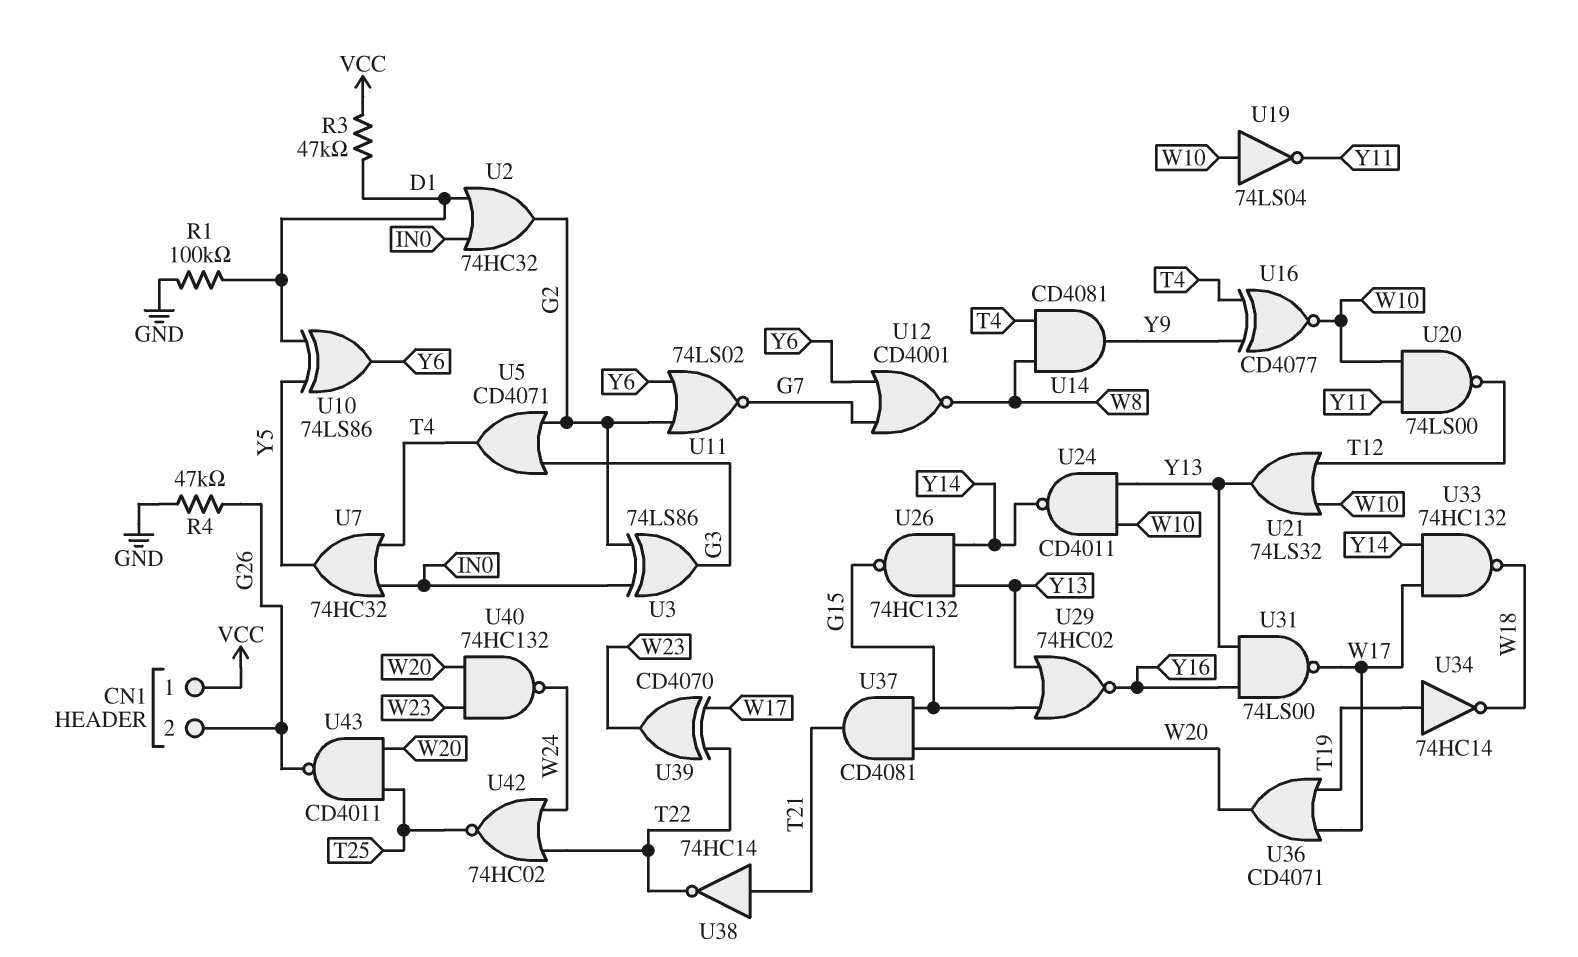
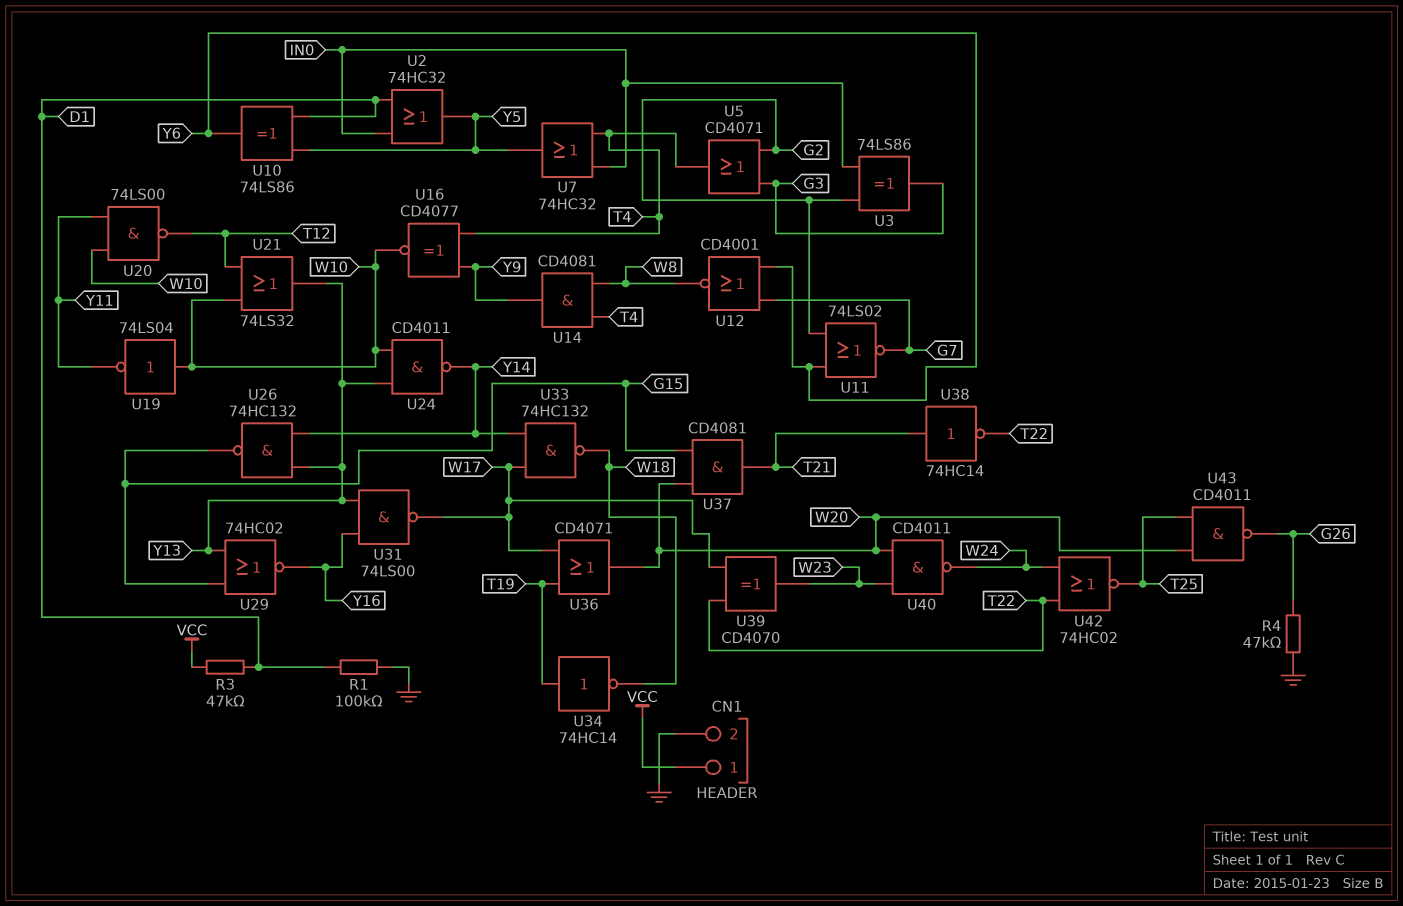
CN1 pin 2: G26 -> GND
U2: OR 74HC32 (in D1, in IN0, out G2) -> OR 74HC32 (in D1, in IN0, out Y5)
U40: NAND 74HC132 (in W20, in W23, out W24) -> NAND CD4011 (in W20, in W23, out W24)

